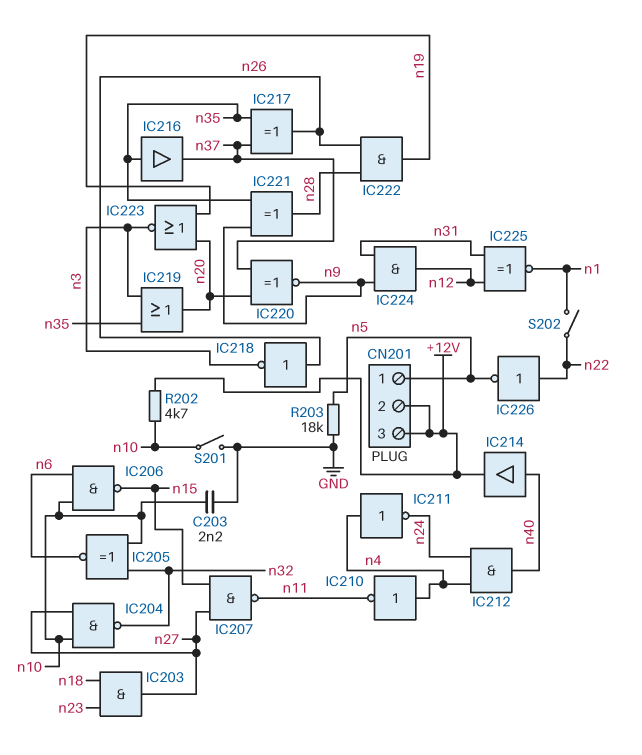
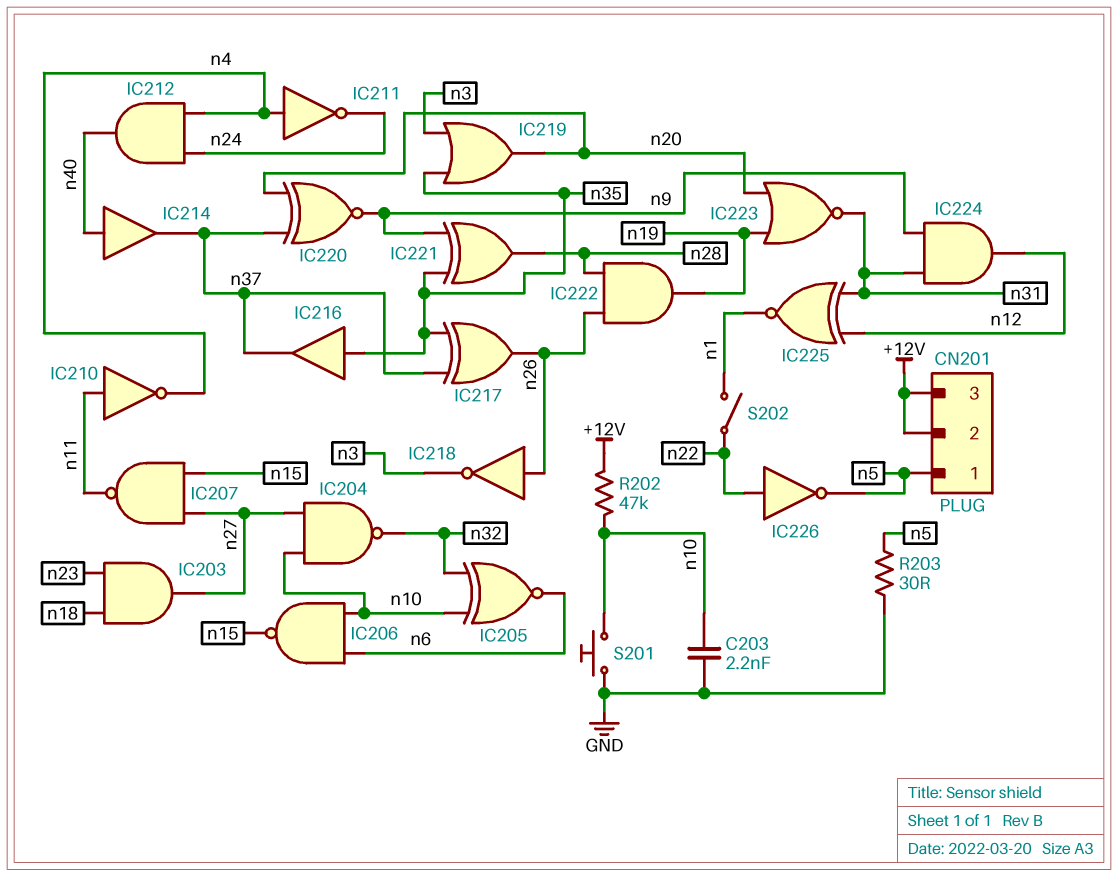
IC210: NOT (in n4, out n11) -> NOT (in n11, out n4)
IC214: buffer (in n40, out +12V) -> buffer (in n40, out n37)
IC223: NOR (in n19, in n20, out n3) -> NOR (in n19, in n20, out n31)
R202: 4.7k (+12V, n10) -> 47k (+12V, n10)
R203: 18k (GND, n5) -> 30 (GND, n5)
S201: switch (GND, n10) -> button (GND, n10)

